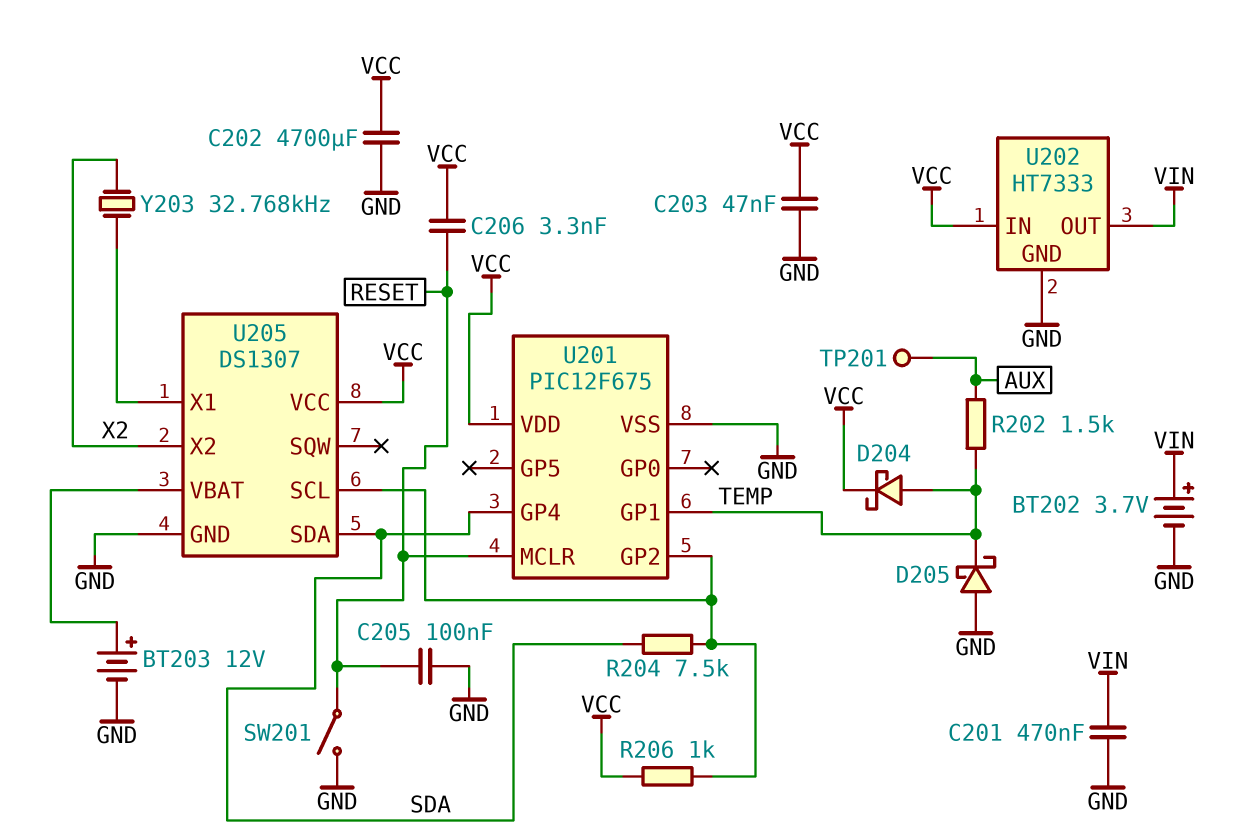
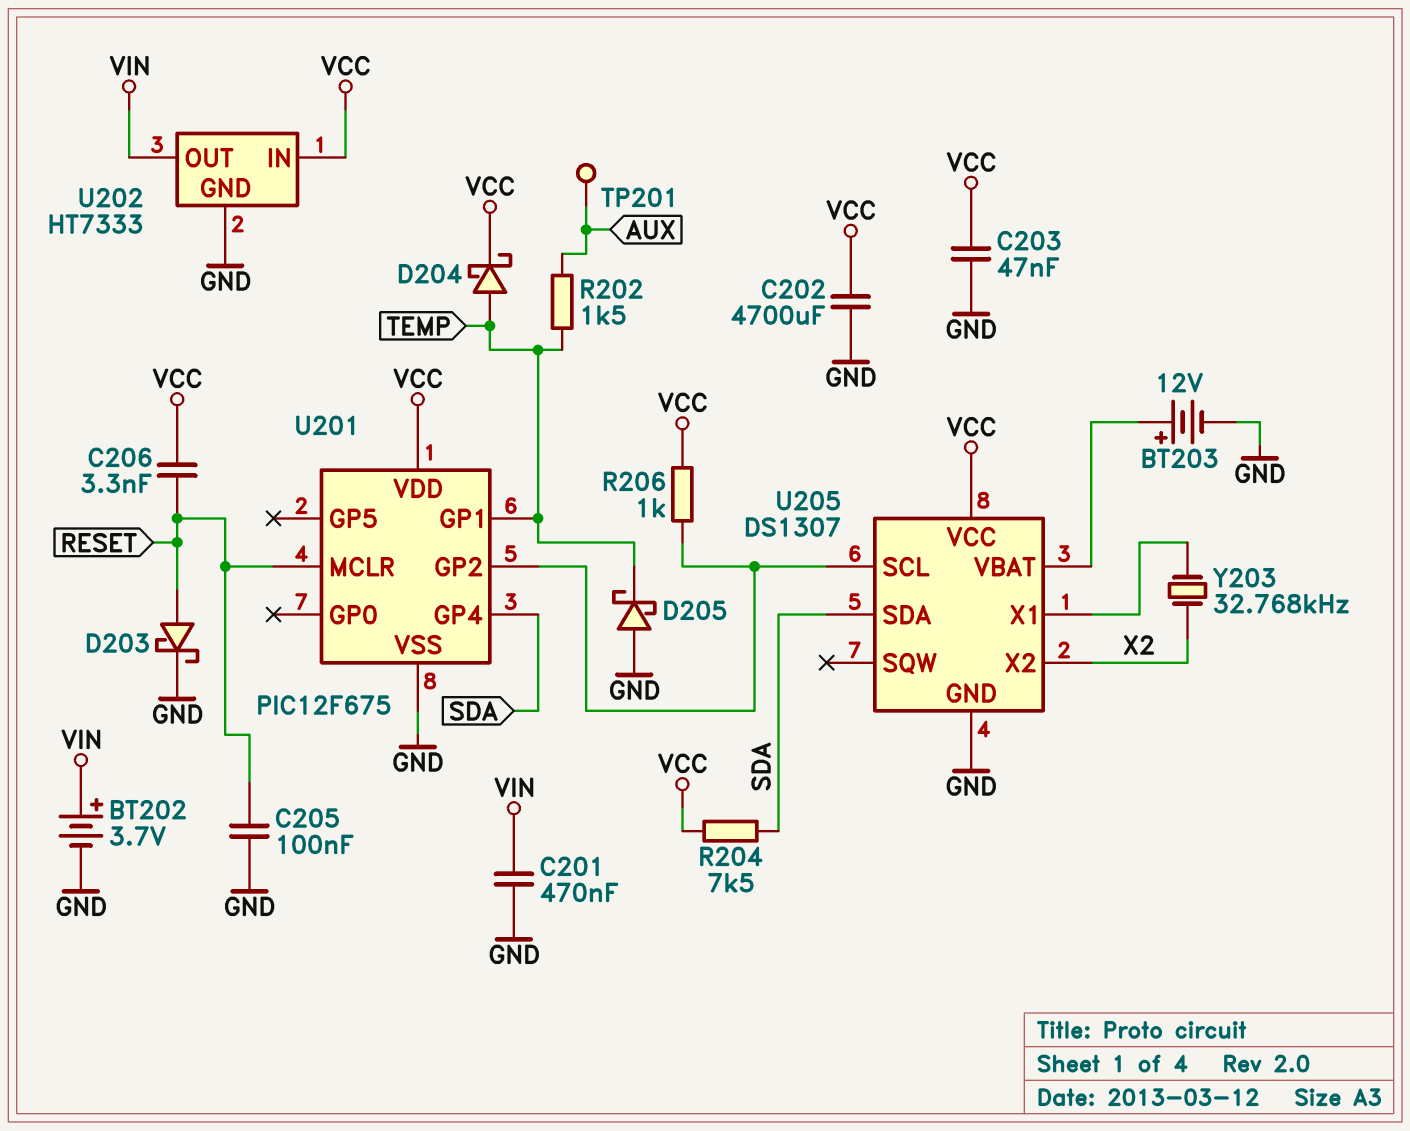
D203: none -> schottky (A RESET, K GND)
R204: 7.5k (SDA, U201/GP2) -> 7.5k (SDA, VCC)
SW201: switch (GND, RESET) -> none

